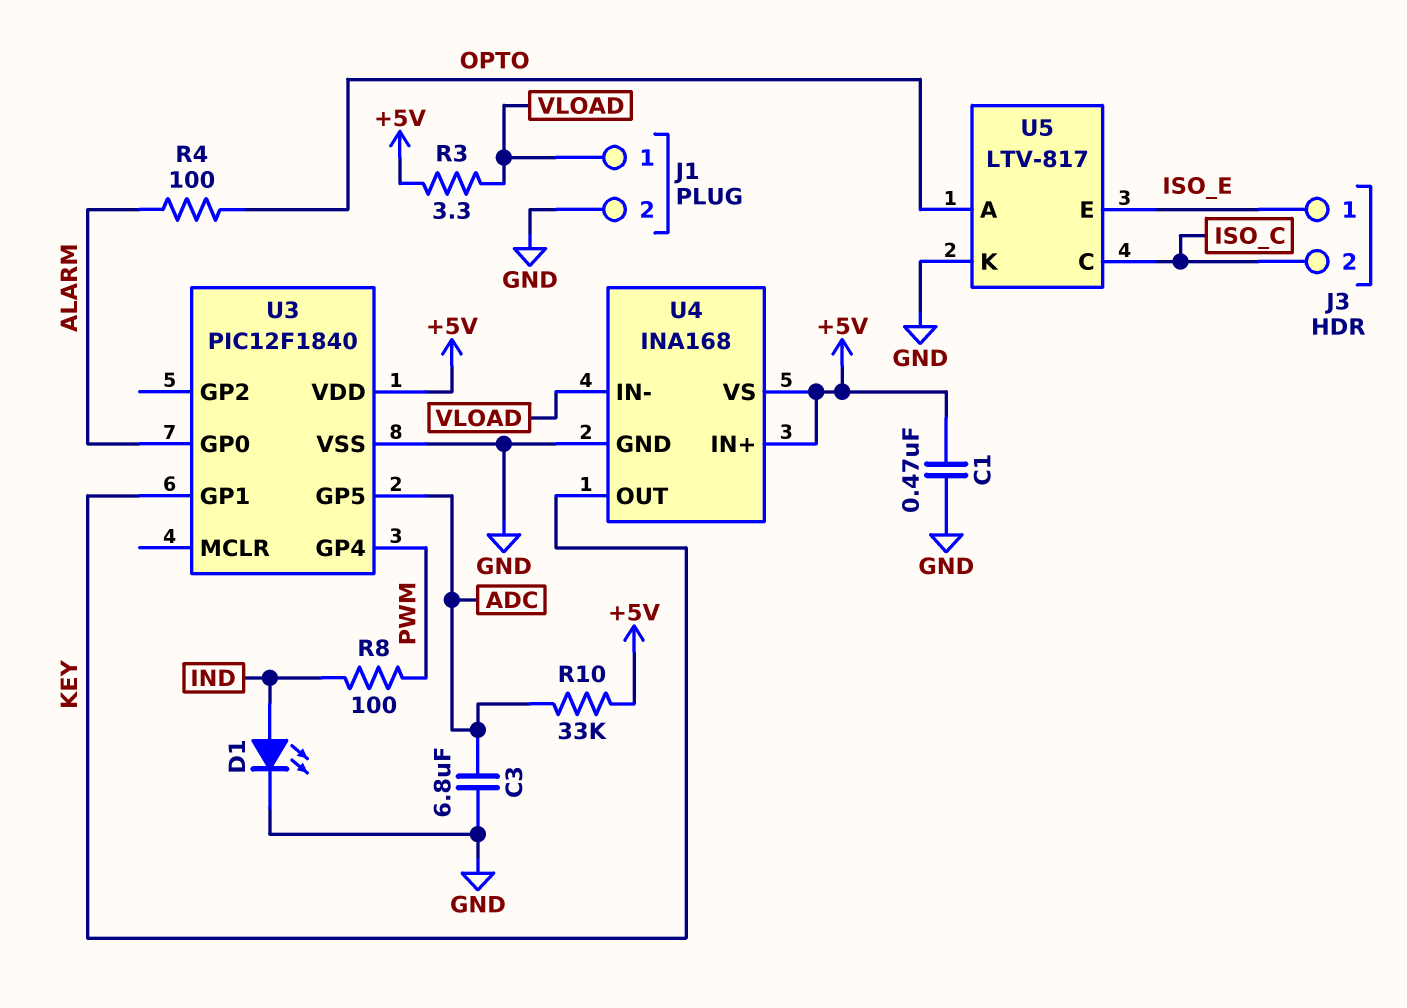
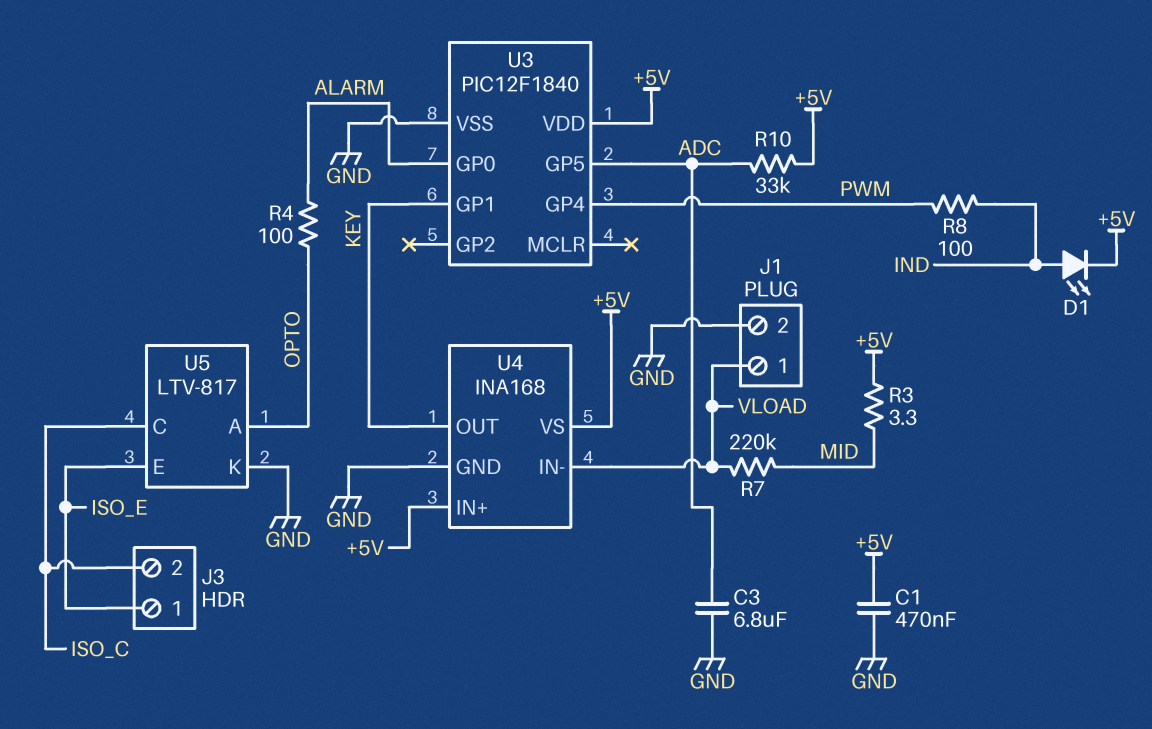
D1: LED (A IND, K GND) -> LED (A IND, K +5V)
R3: 3.3 (+5V, VLOAD) -> 3.3 (+5V, MID)
R7: none -> 220k (MID, VLOAD)

